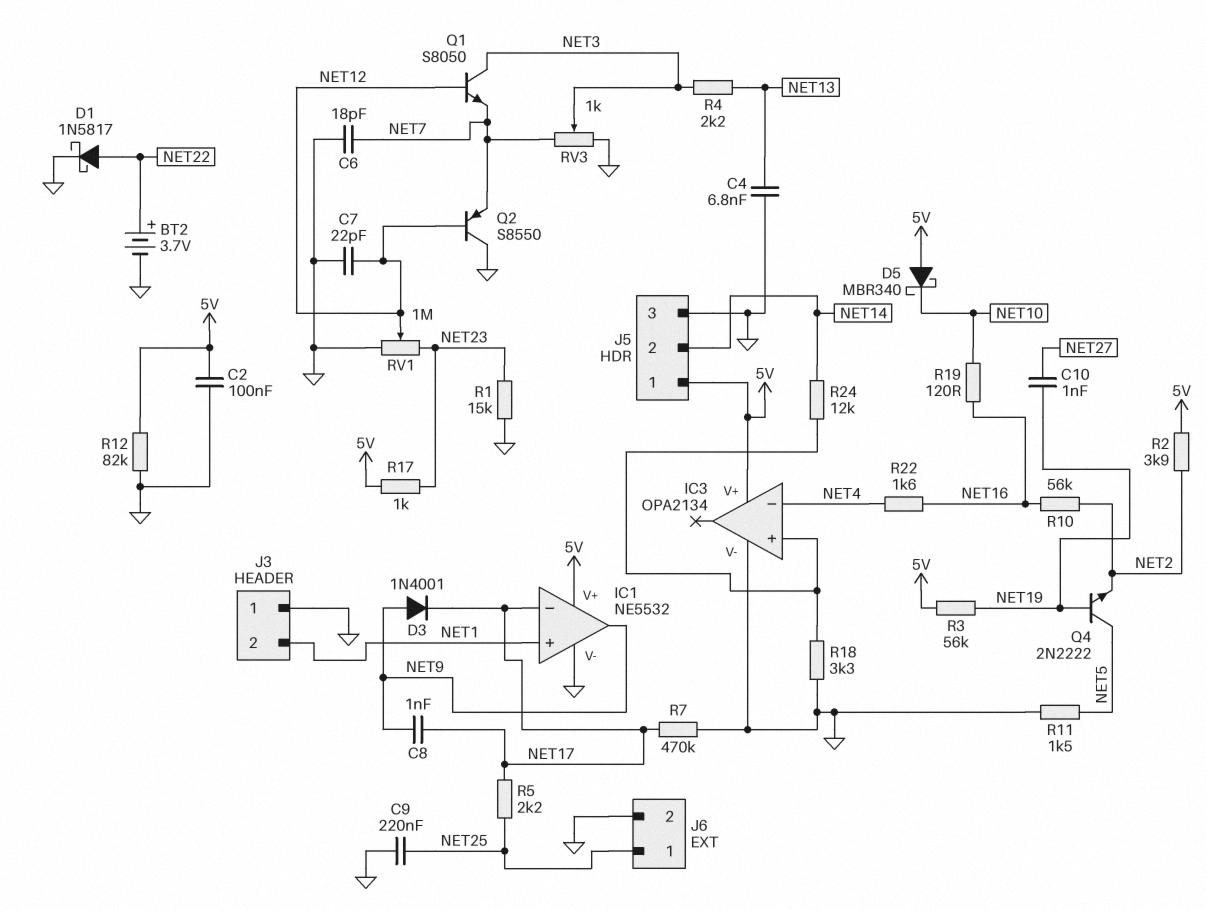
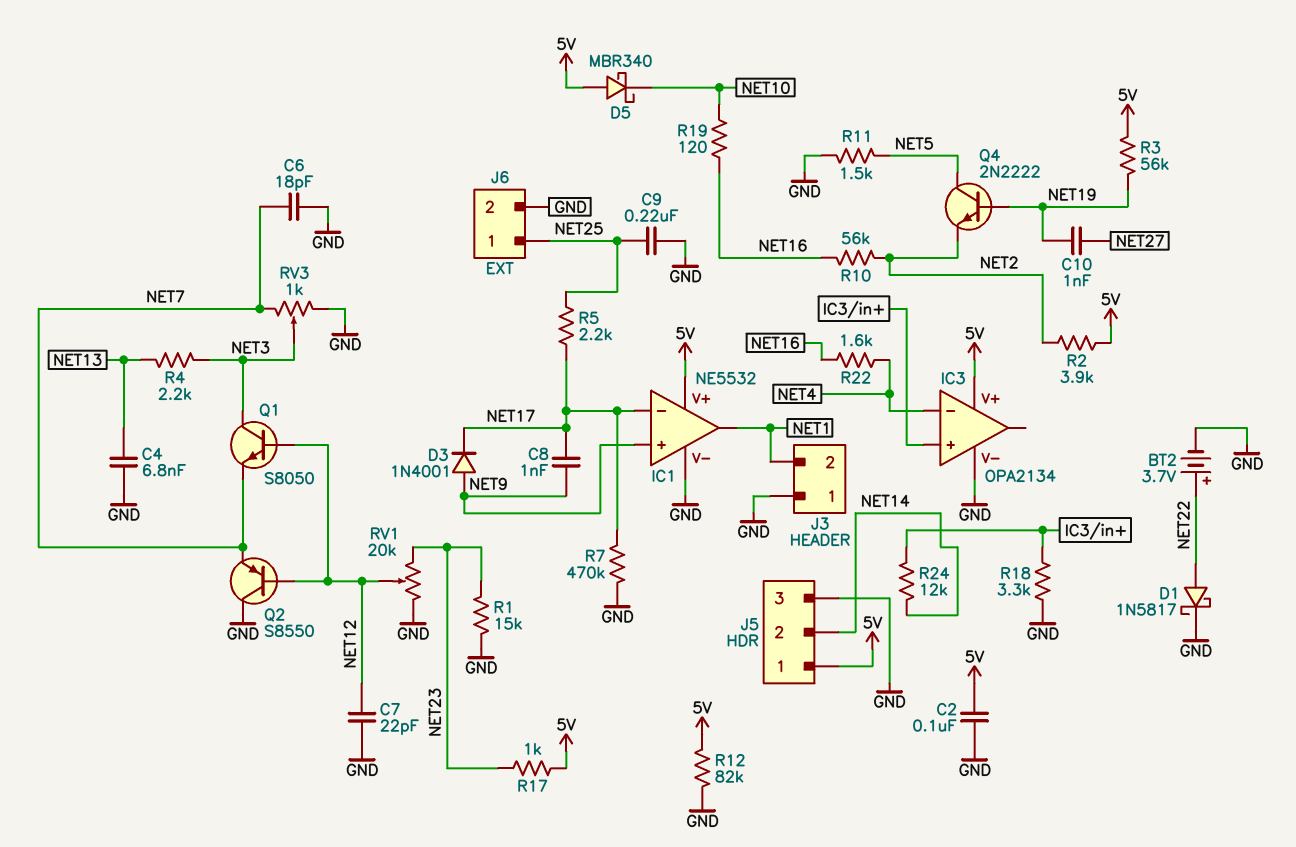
IC1 pin in+: NET1 -> NET9
IC1 pin out: NET9 -> NET1
RV1: 1M (GND, NET23, wiper NET12) -> 20k (GND, NET23, wiper NET12)

